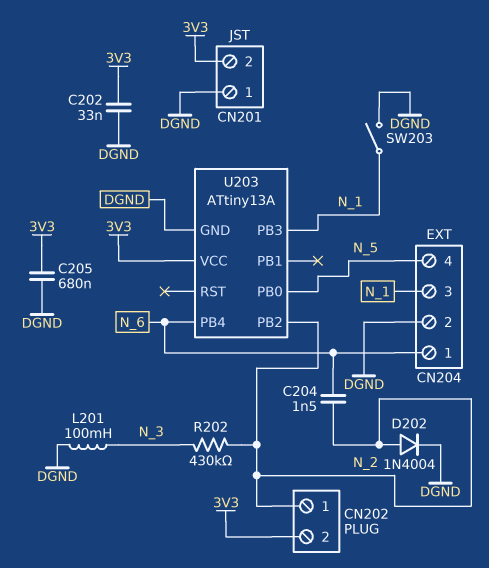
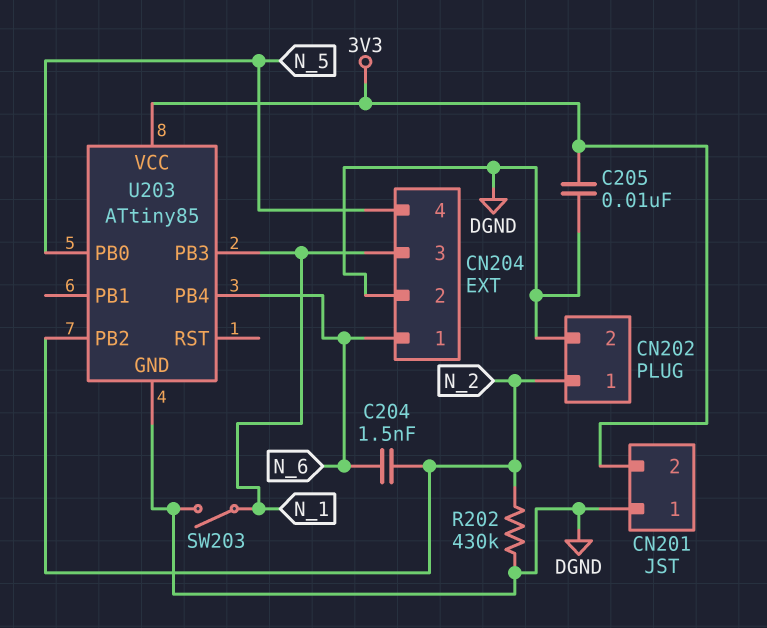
C202: 33nF (3V3, DGND) -> none
C205: 680nF (3V3, DGND) -> 10nF (3V3, DGND)
CN202 pin 2: 3V3 -> DGND
D202: diode 1N4004 (A N_2, K DGND) -> none
L201: 100mH (DGND, N_3) -> none
R202: 430k (N_2, N_3) -> 430k (DGND, N_2)
U203: ATtiny13A -> ATtiny85

